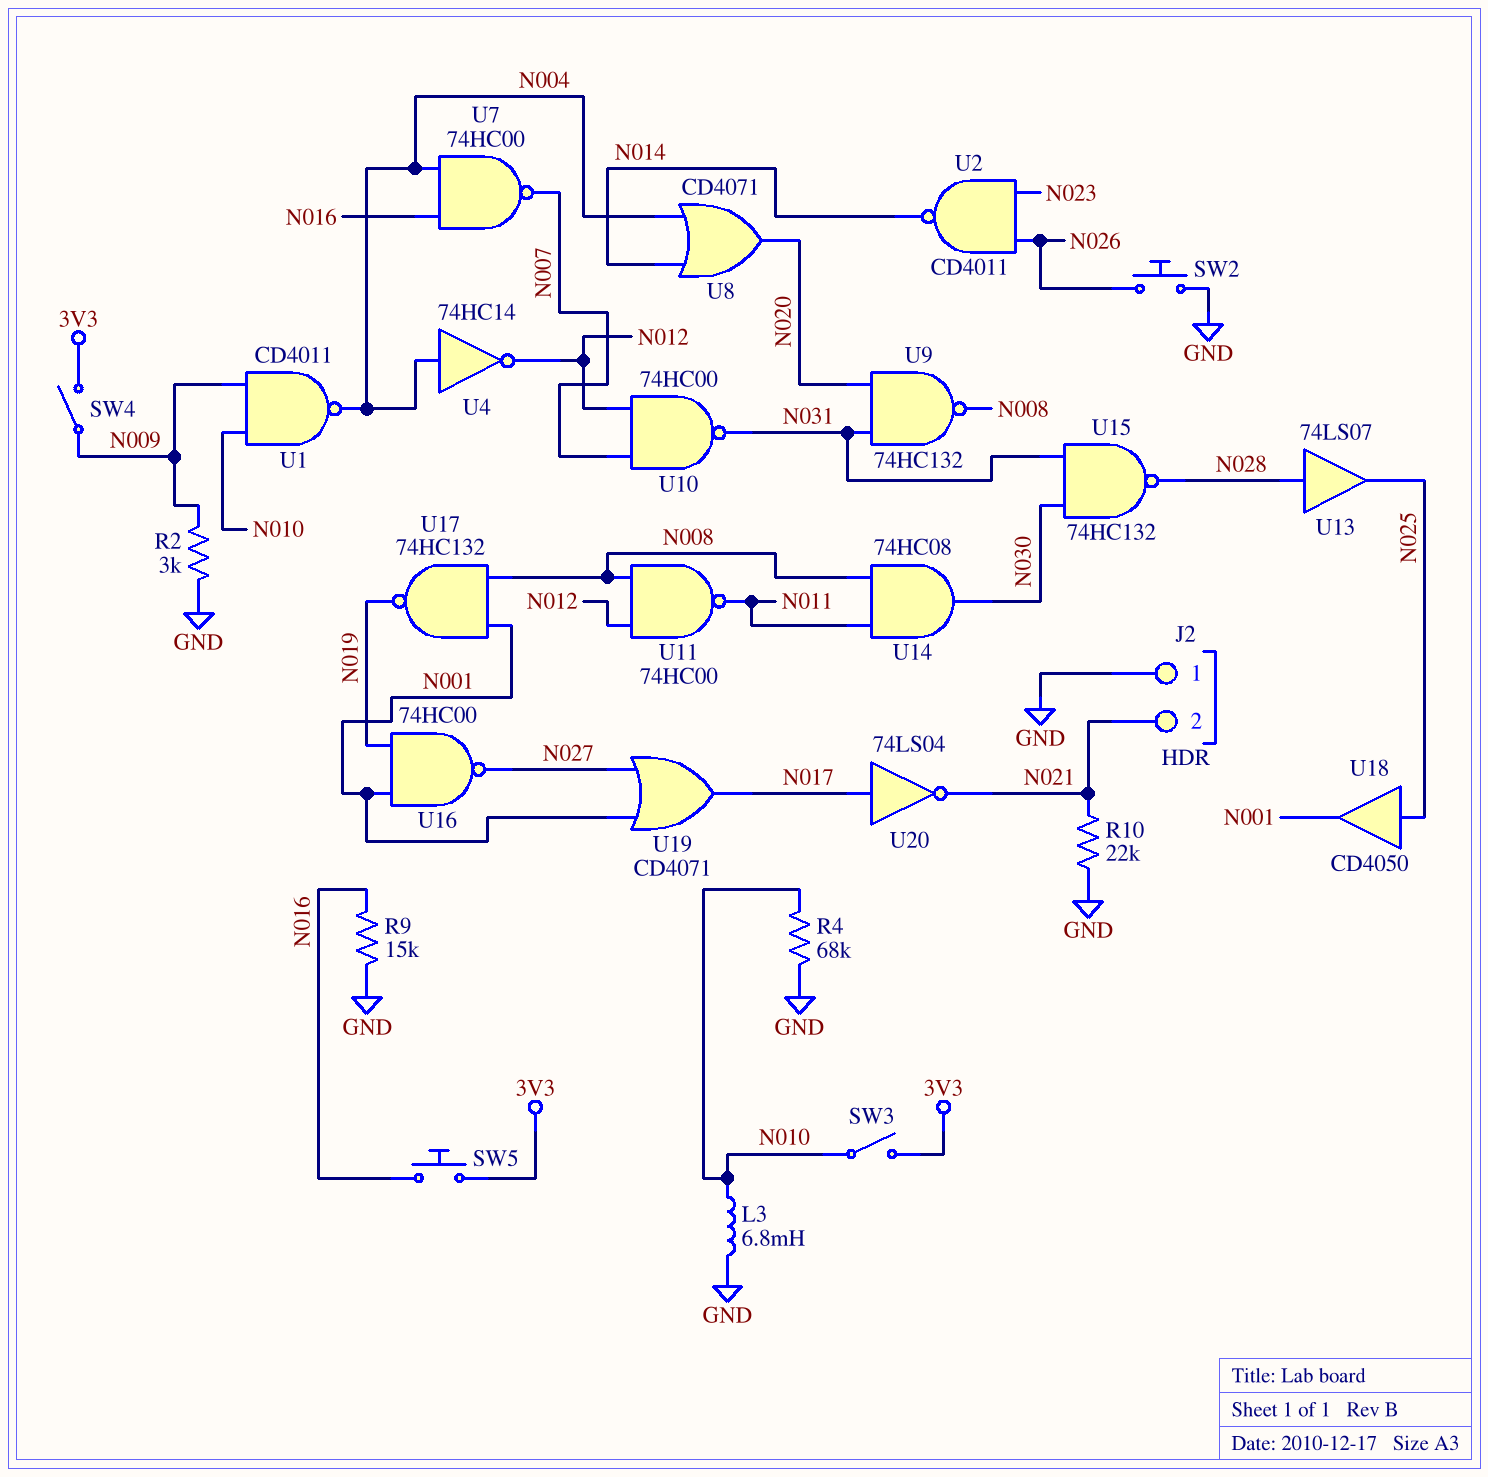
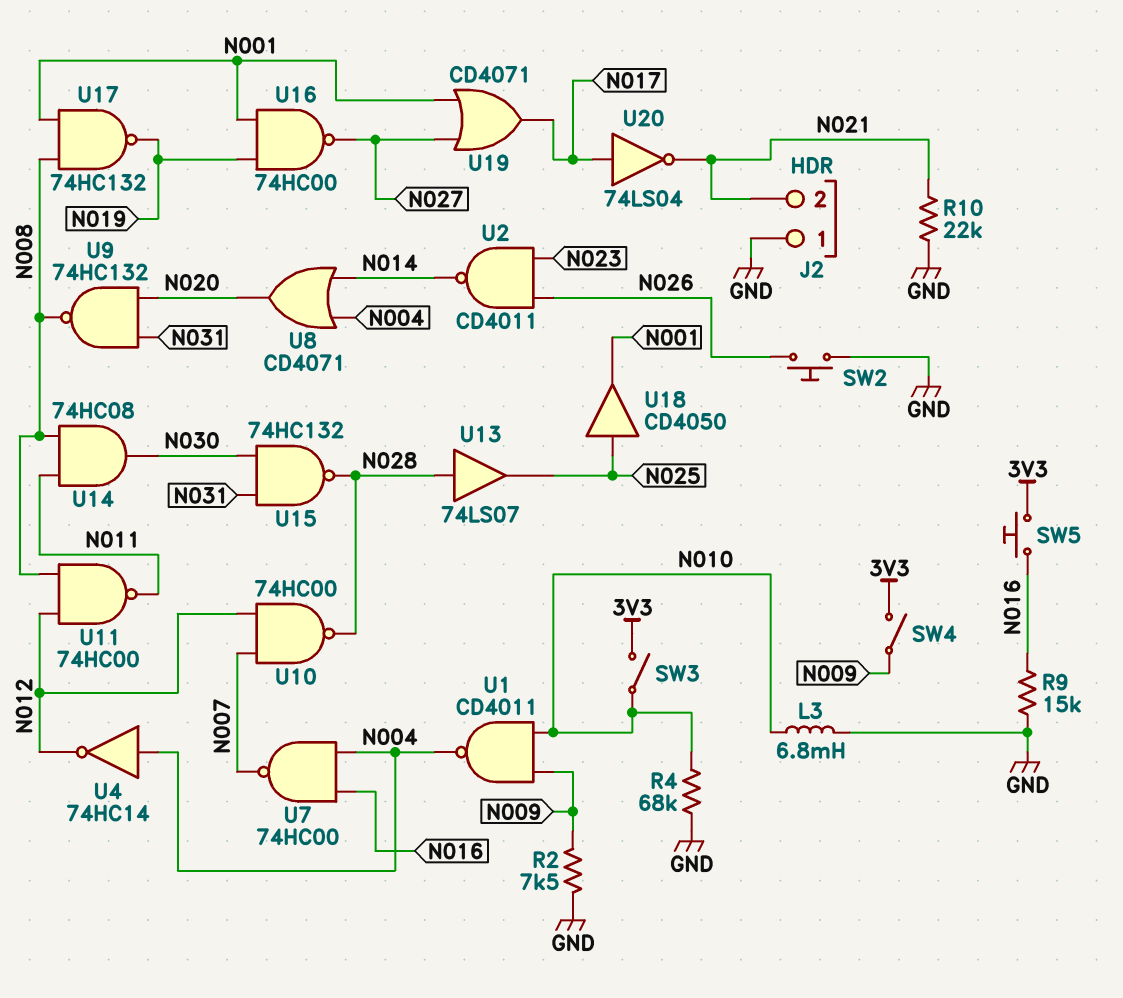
R2: 3k (GND, N009) -> 7.5k (GND, N009)
U10: NAND 74HC00 (in N007, in N012, out N031) -> NAND 74HC00 (in N007, in N012, out N028)

